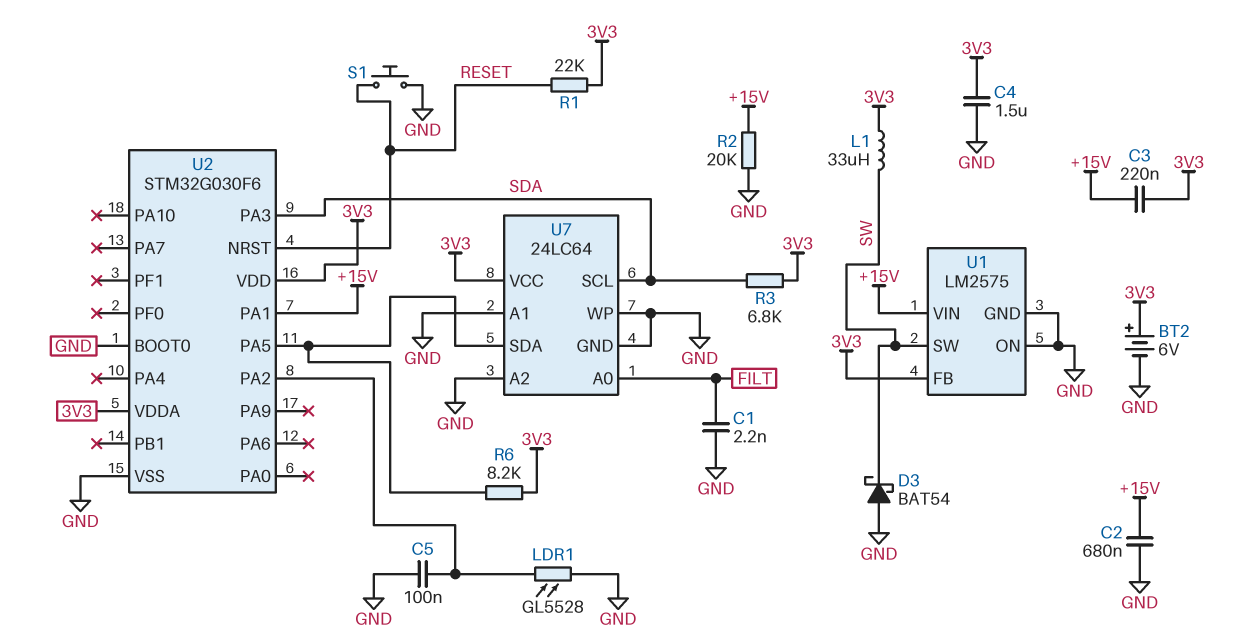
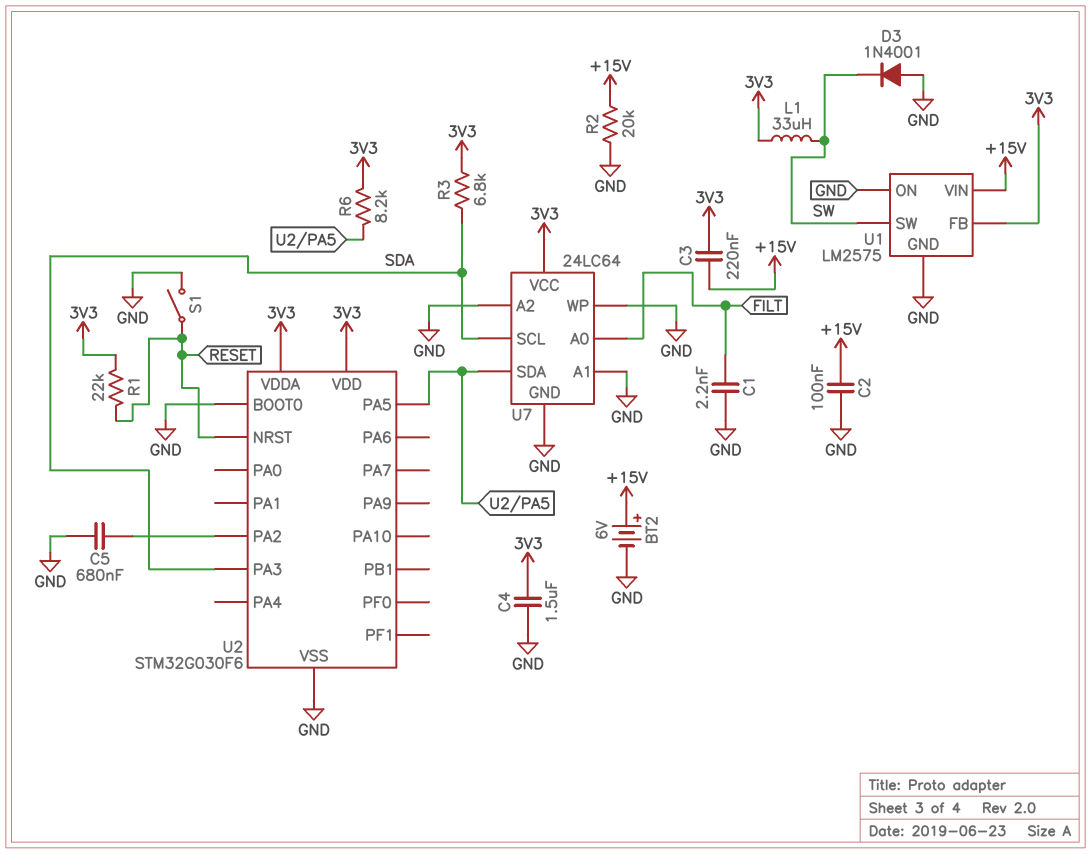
BT2: 6V (plus 3V3, minus GND) -> 6V (plus +15V, minus GND)
C2: 680nF (+15V, GND) -> 100nF (+15V, GND)
C5: 100nF (GND, U2/PA2) -> 680nF (GND, U2/PA2)
D3: schottky BAT54 (A GND, K SW) -> diode 1N4001 (A GND, K SW)
LDR1: GL5528 (GND, U2/PA2) -> none
S1: button (GND, RESET) -> switch (GND, RESET)
U2 pin PA1: +15V -> none

